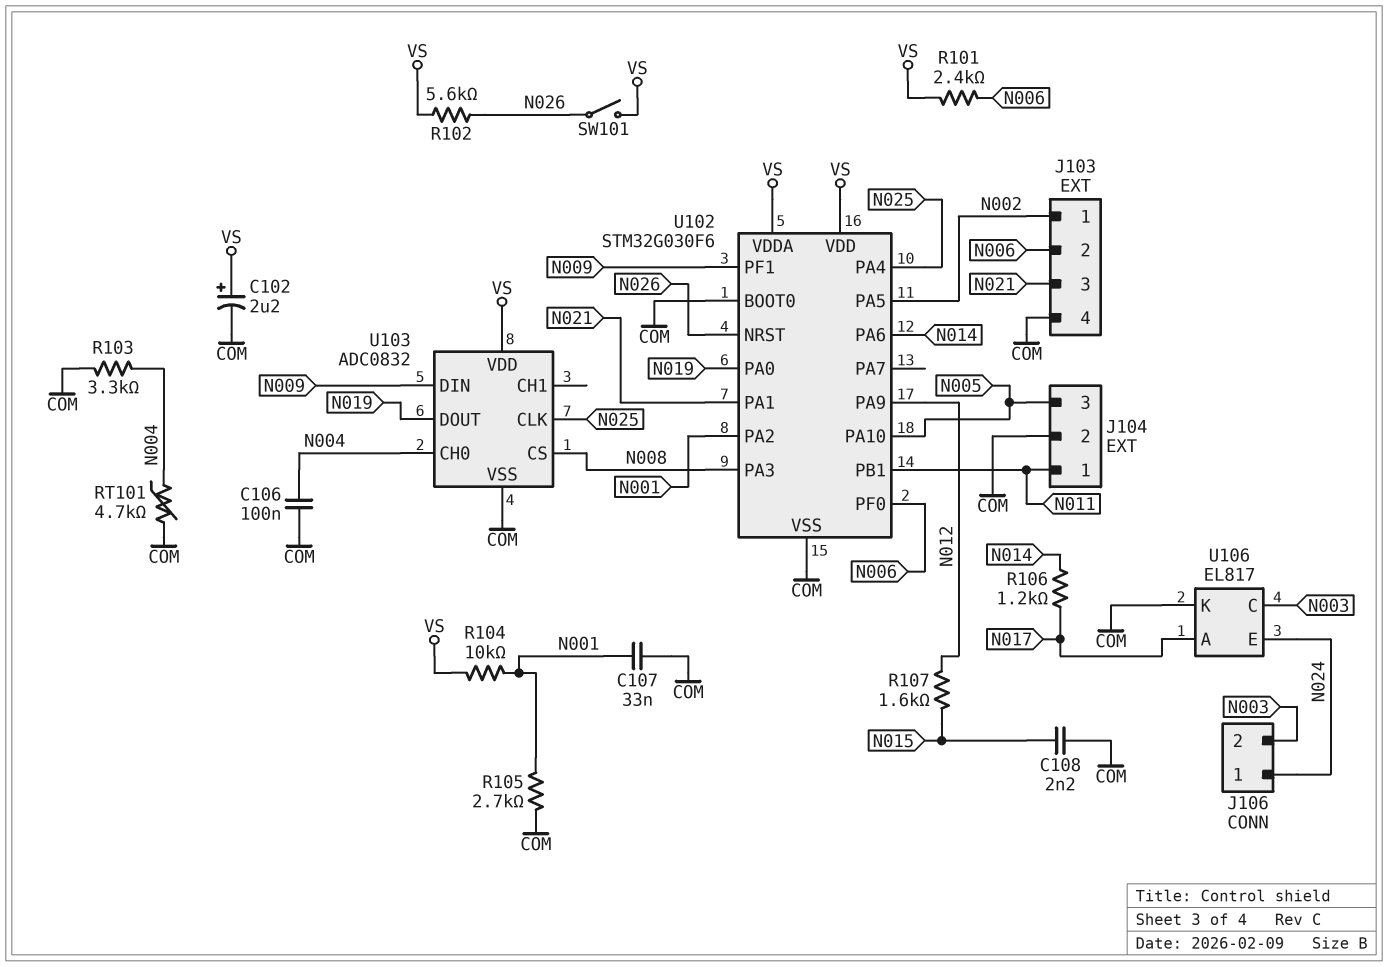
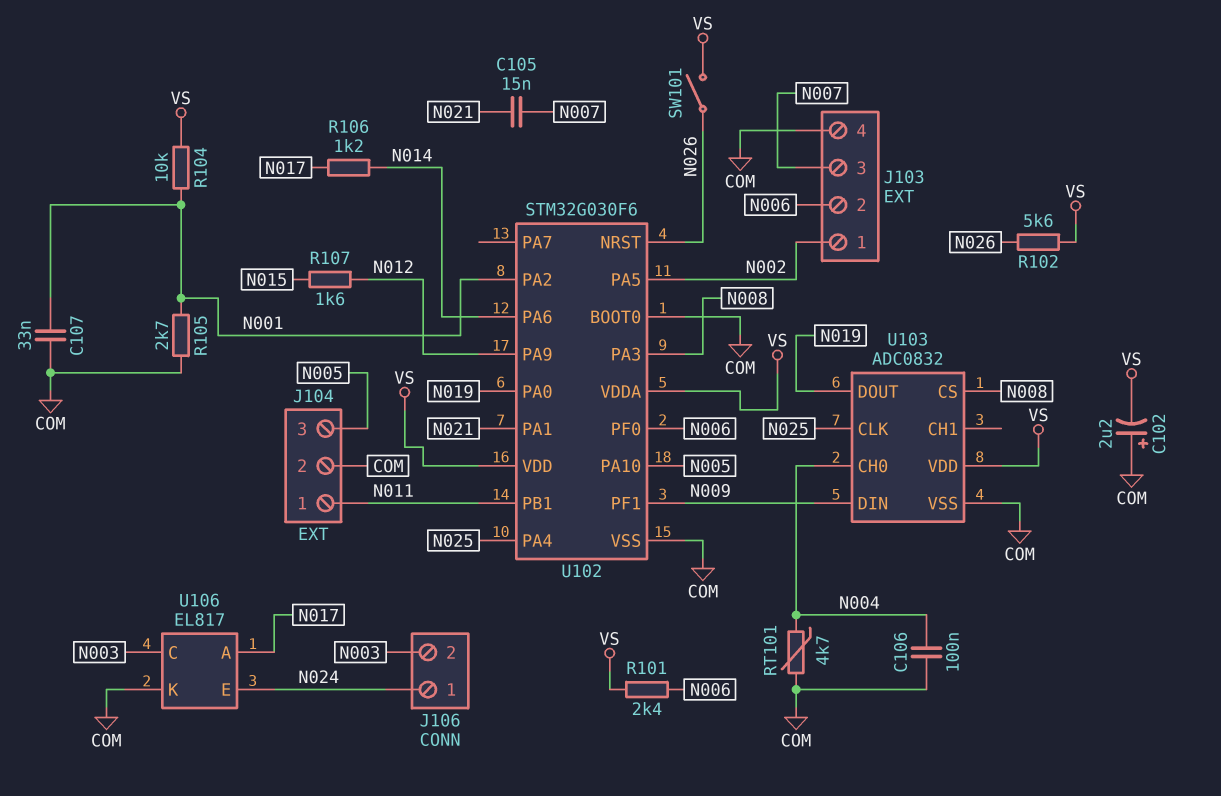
C102: 2.2uF (plus VS, minus COM) -> 2.2uF (plus COM, minus VS)
C105: none -> 15nF (N007, N021)
C108: 2.2nF (COM, N015) -> none
J103 pin 3: N021 -> N007
R103: 3.3k (COM, N004) -> none

